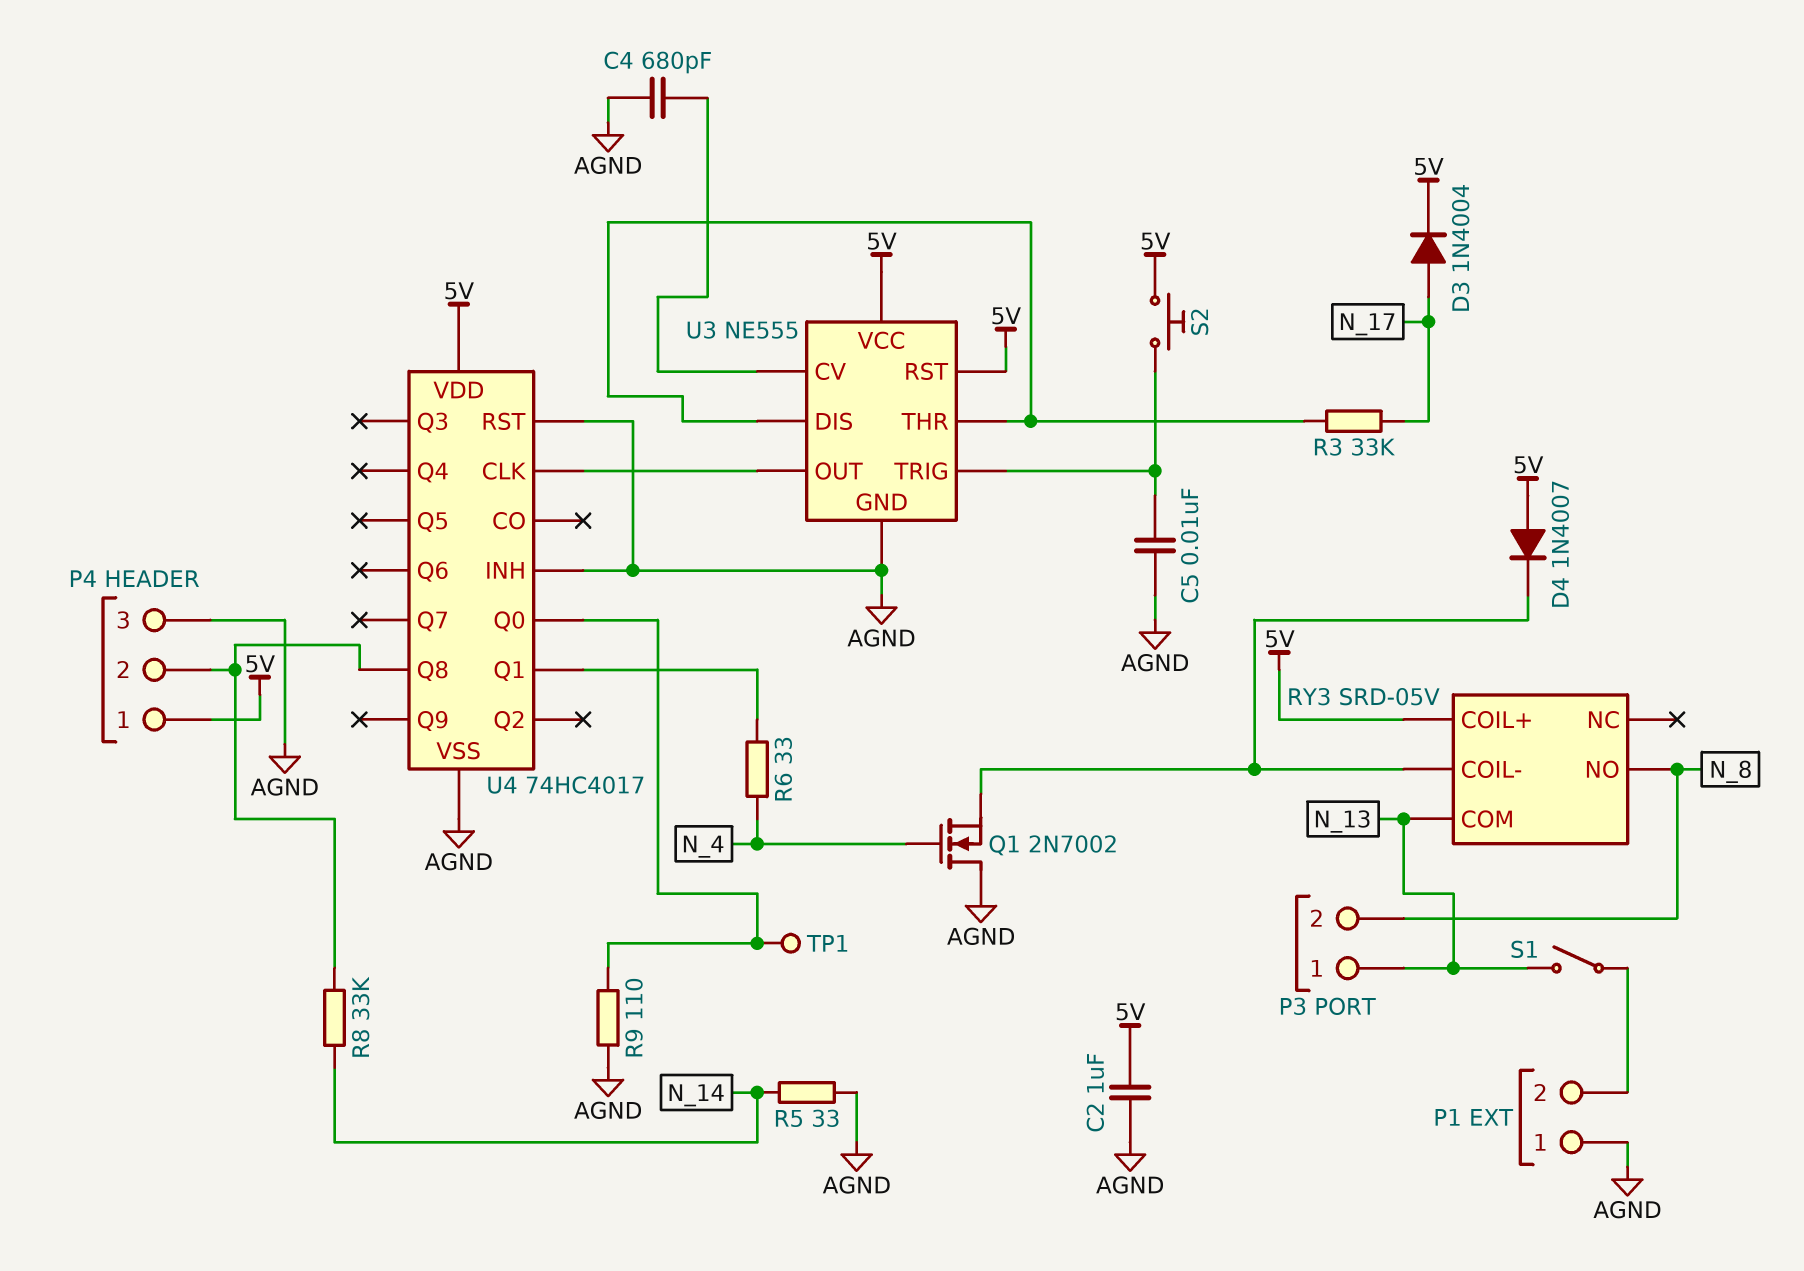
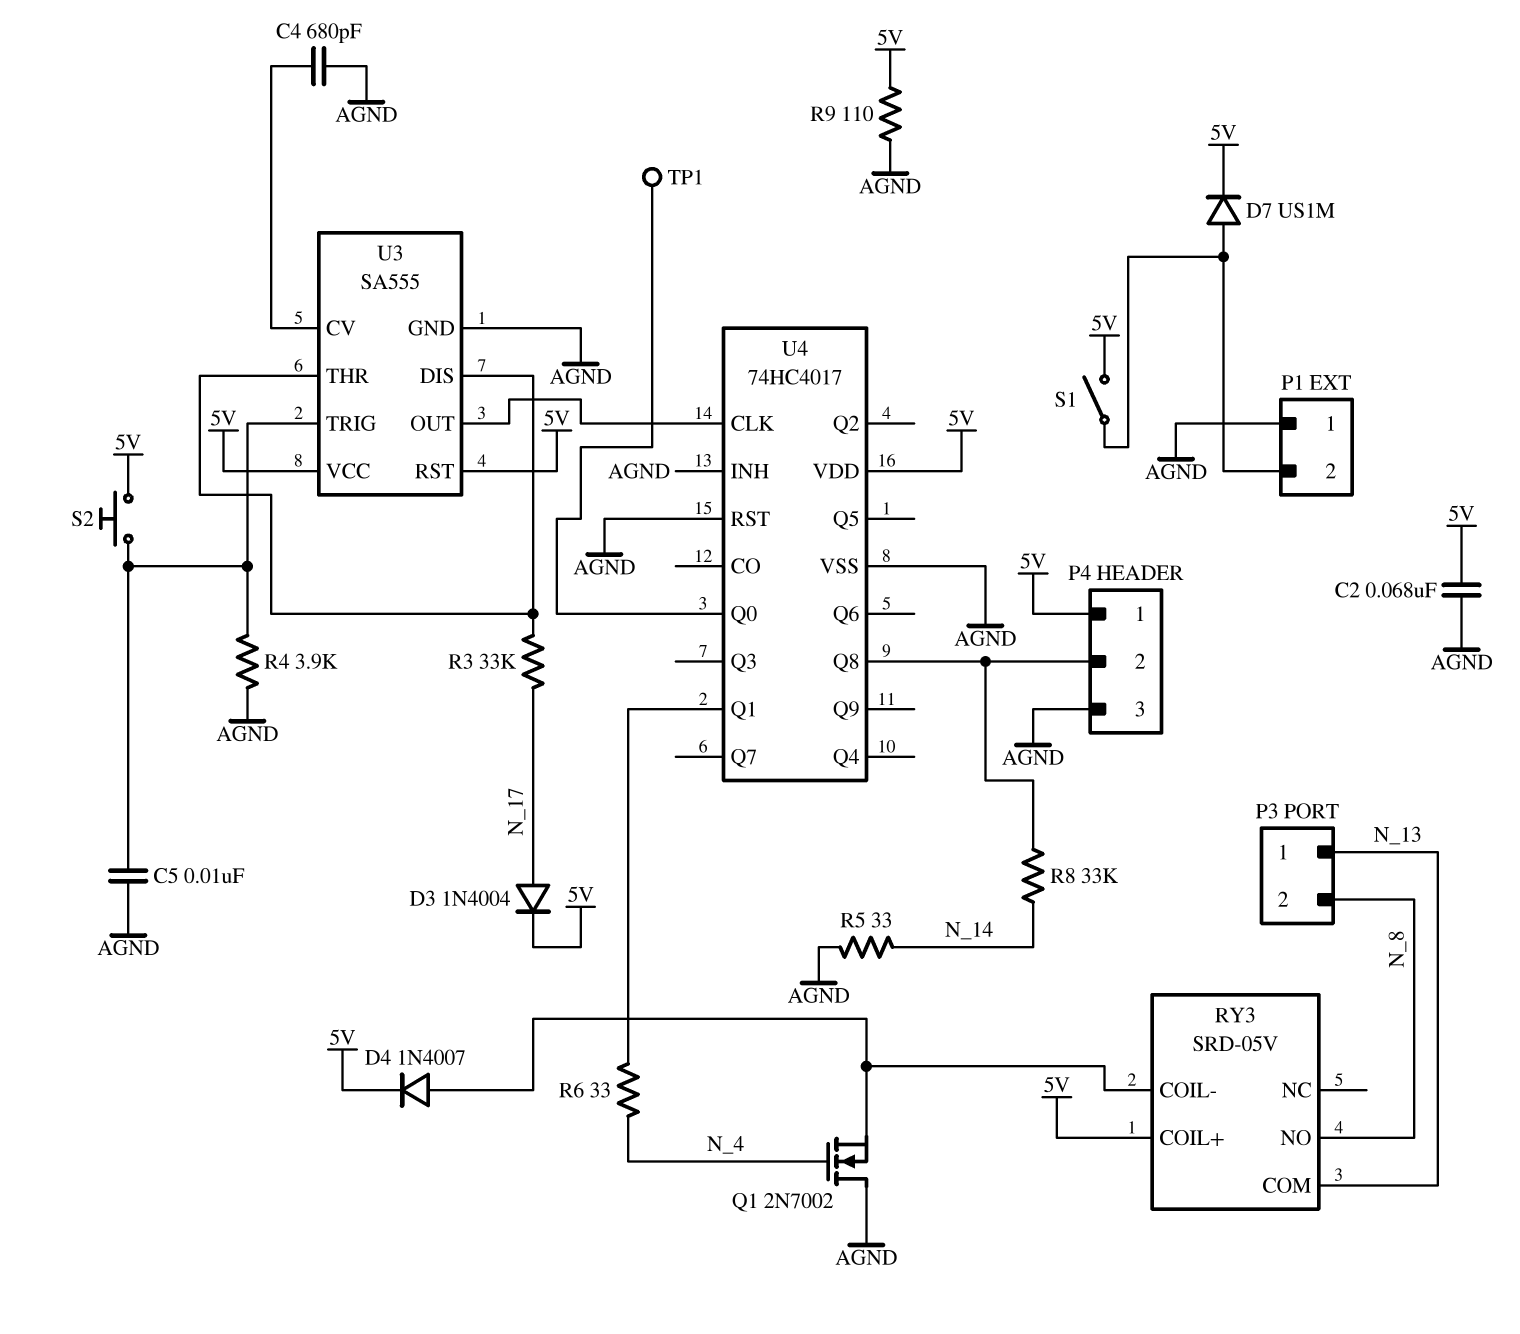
C2: 1uF (5V, AGND) -> 68nF (5V, AGND)
D4: diode 1N4007 (A 5V, K RY3/COIL-) -> diode 1N4007 (A RY3/COIL-, K 5V)
D7: none -> diode US1M (A P1/2, K 5V)
R4: none -> 3.9k (AGND, U3/TRIG)
R9: 110 (AGND, U4/Q0) -> 110 (5V, AGND)
S1: switch (N_13, P1/2) -> switch (5V, P1/2)
U3: NE555 -> SA555

